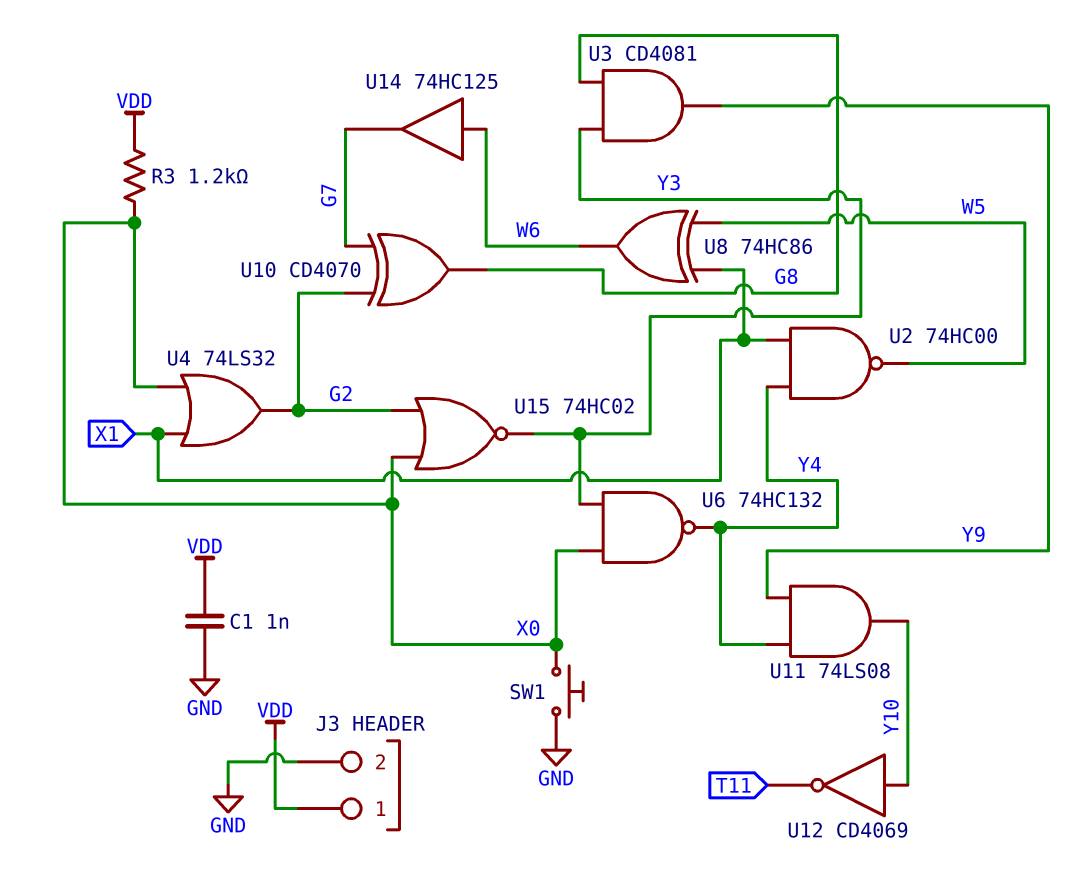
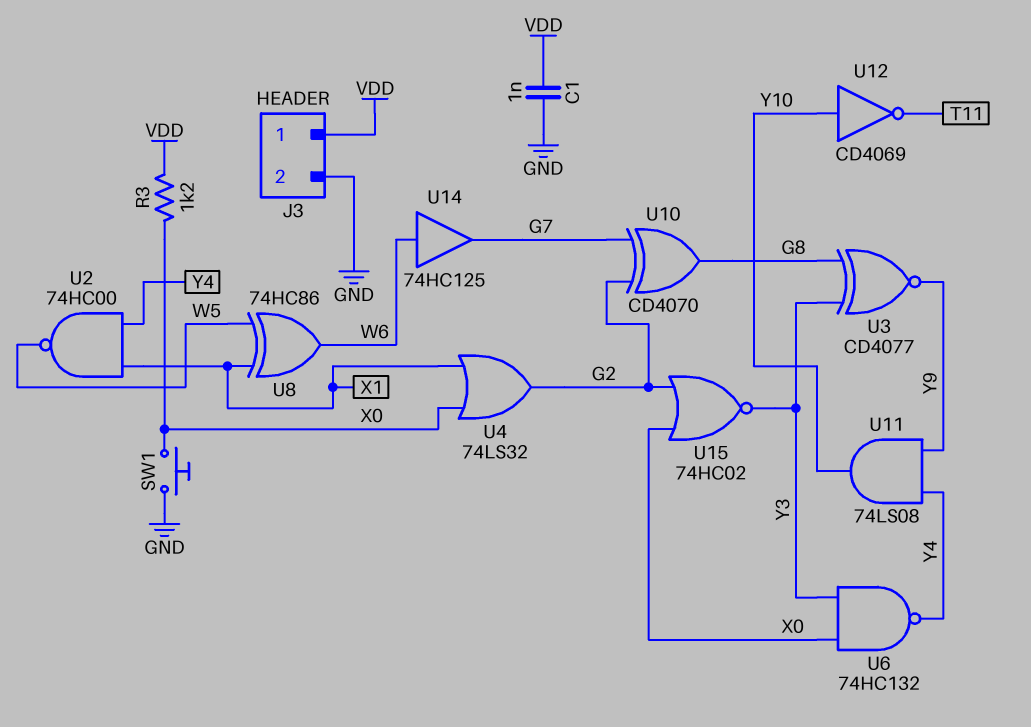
U3: AND CD4081 (in G8, in Y3, out Y9) -> XNOR CD4077 (in G8, in Y3, out Y9)

